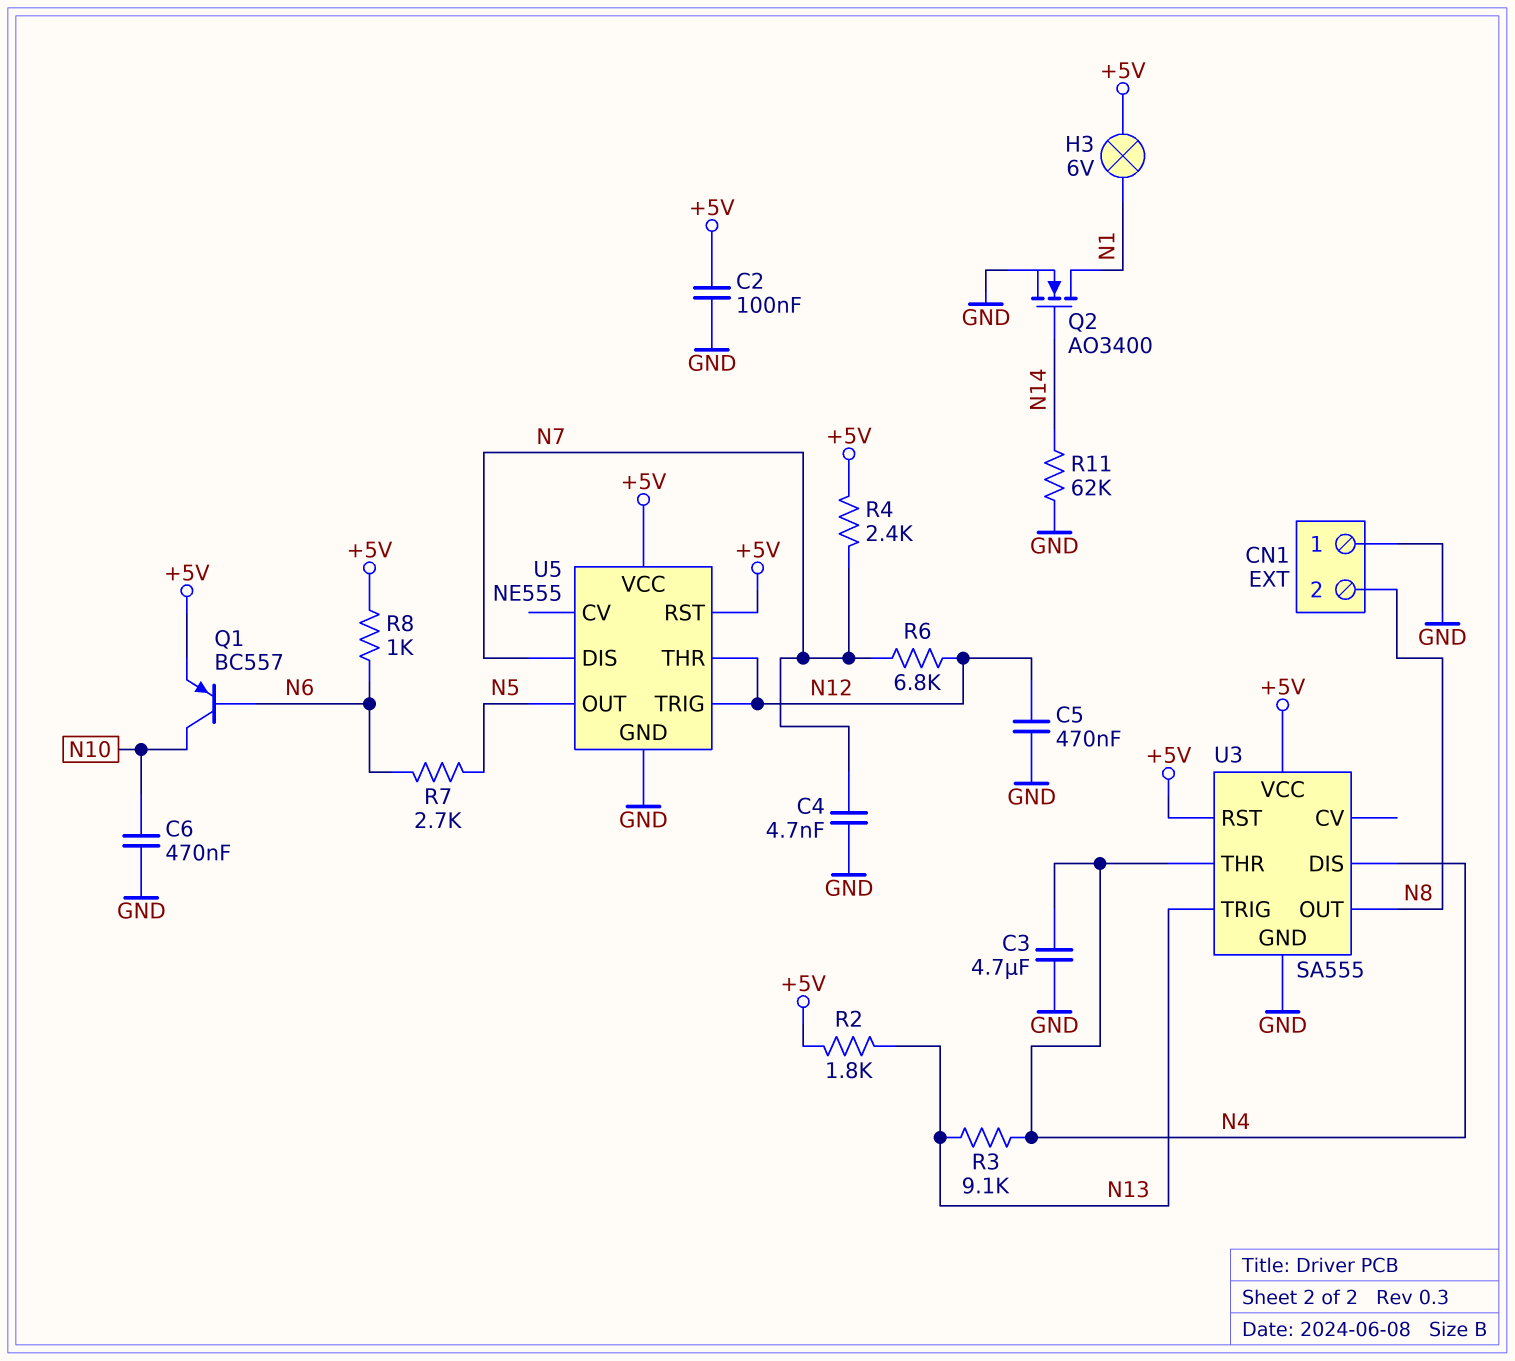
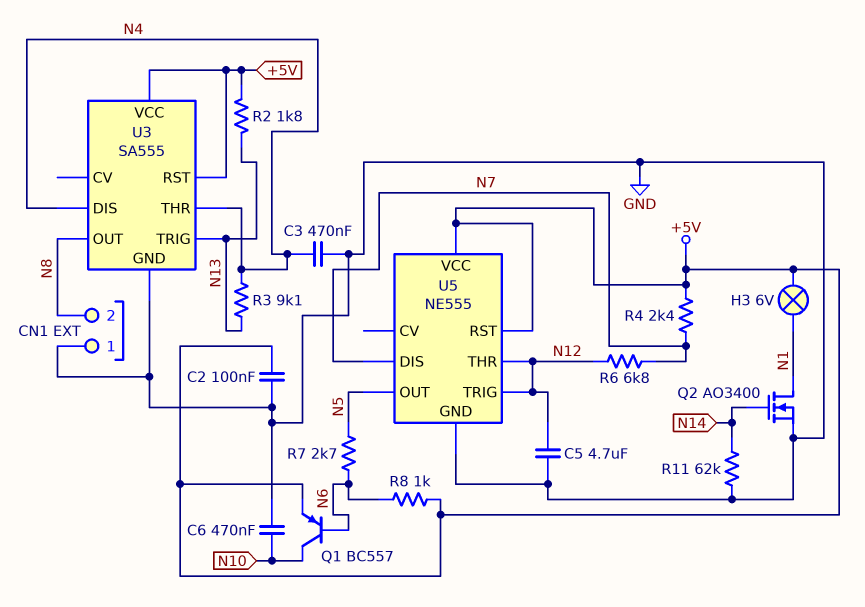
C3: 4.7uF (GND, N4) -> 470nF (GND, N4)
C4: 4.7nF (GND, N7) -> none
C5: 470nF (GND, N12) -> 4.7uF (GND, N12)

